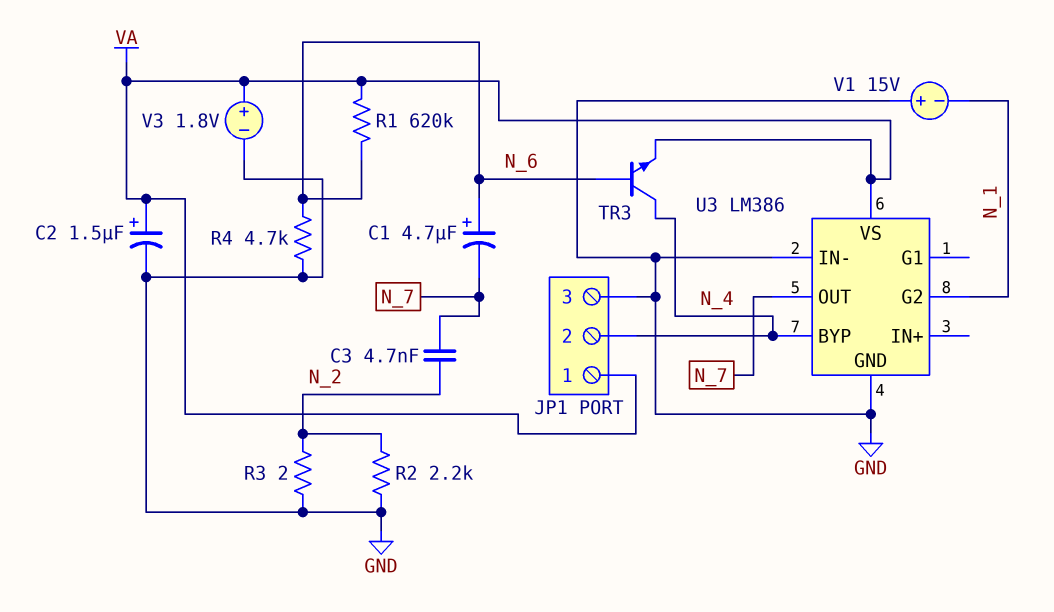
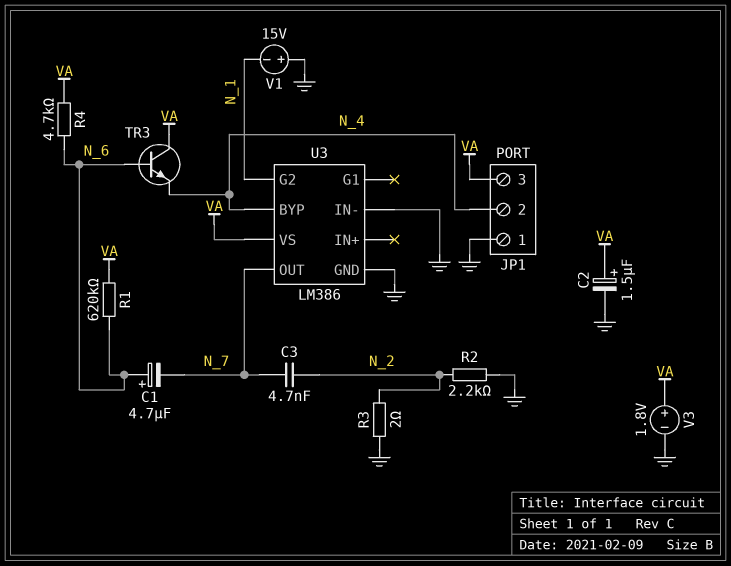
JP1 pin 1: VA -> GND
JP1 pin 3: GND -> VA
R4: 4.7k (GND, N_6) -> 4.7k (N_6, VA)
TR3: NPN (B N_6, C N_4, E VA) -> NPN (B N_6, C VA, E N_4)

